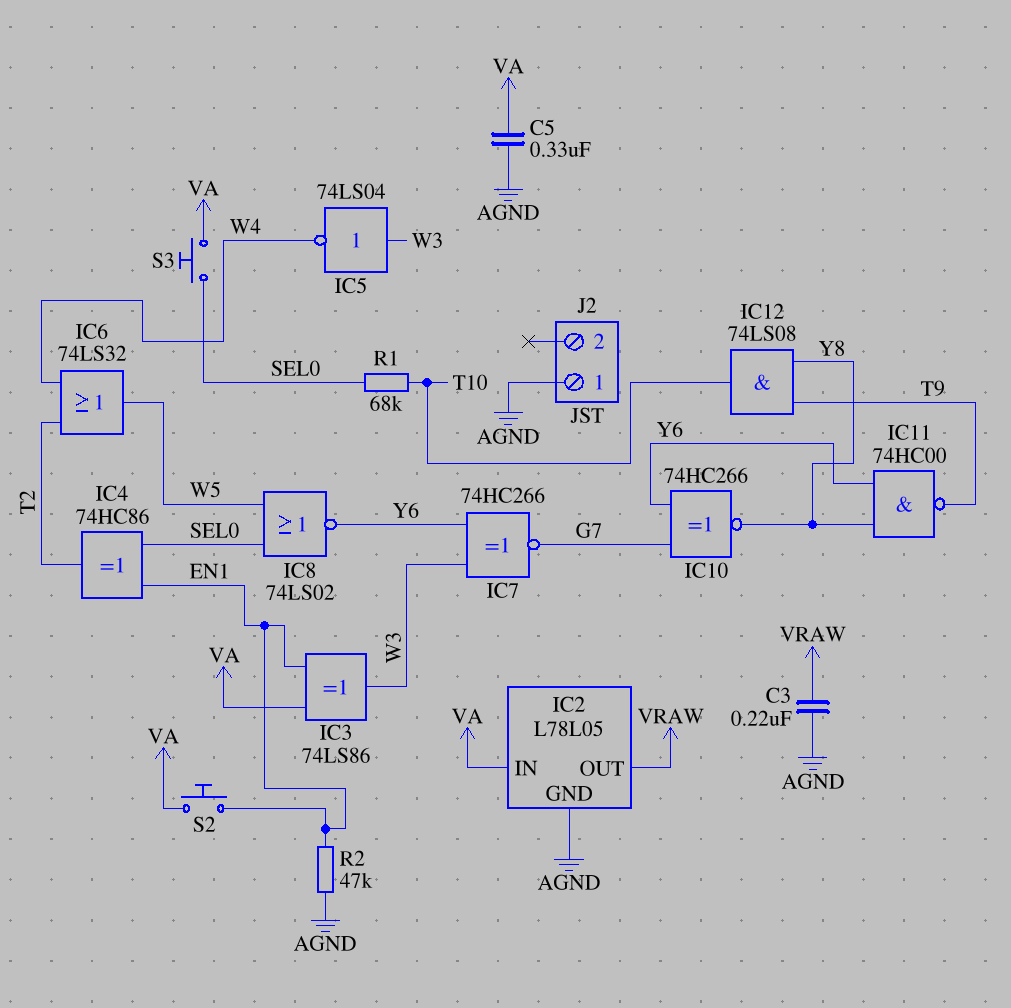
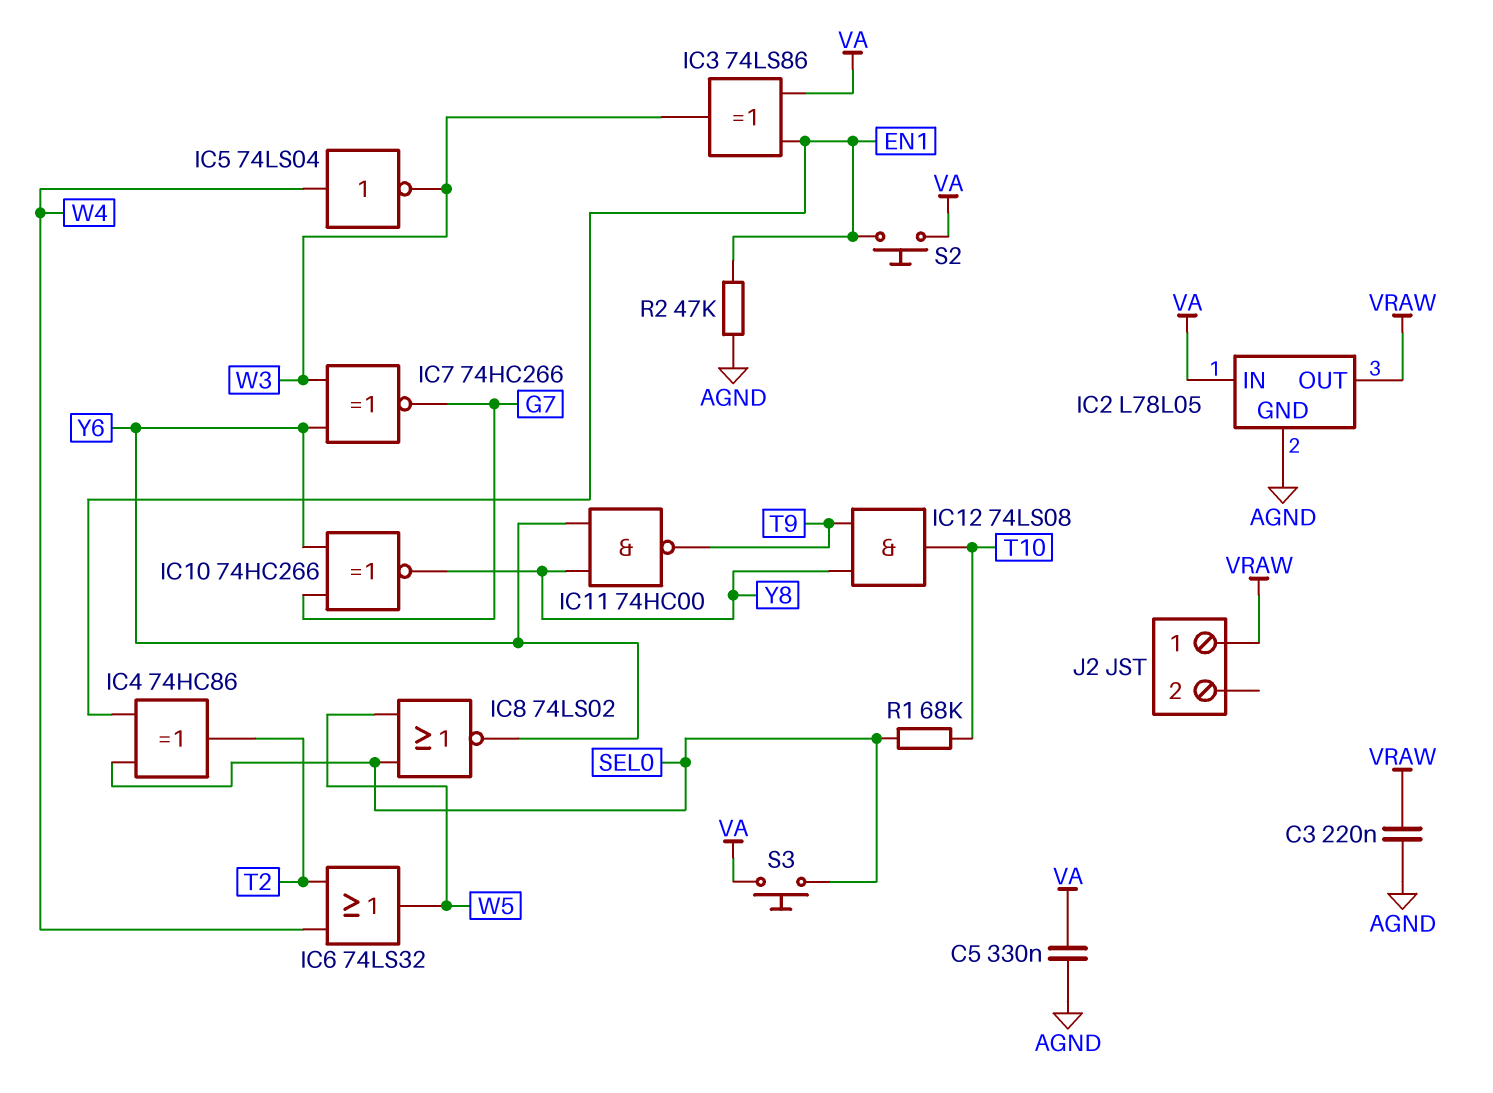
IC5: NOT 74LS04 (in W3, out W4) -> NOT 74LS04 (in W4, out W3)
J2 pin 1: AGND -> VRAW

